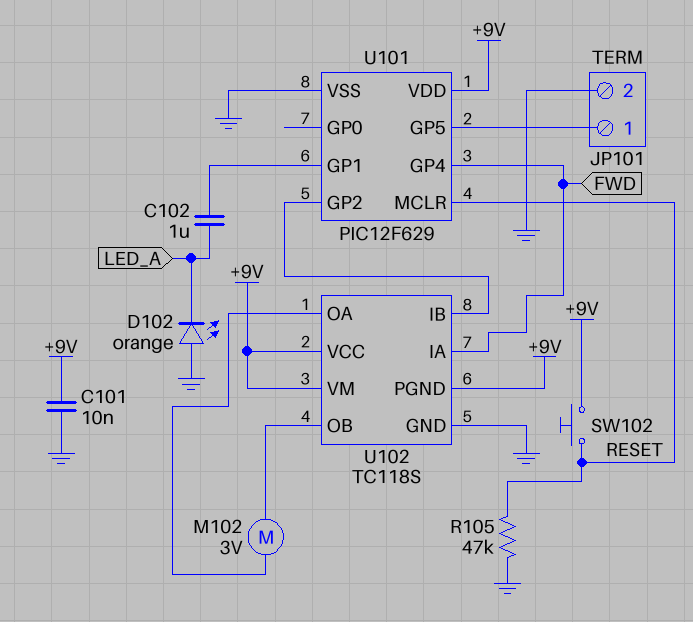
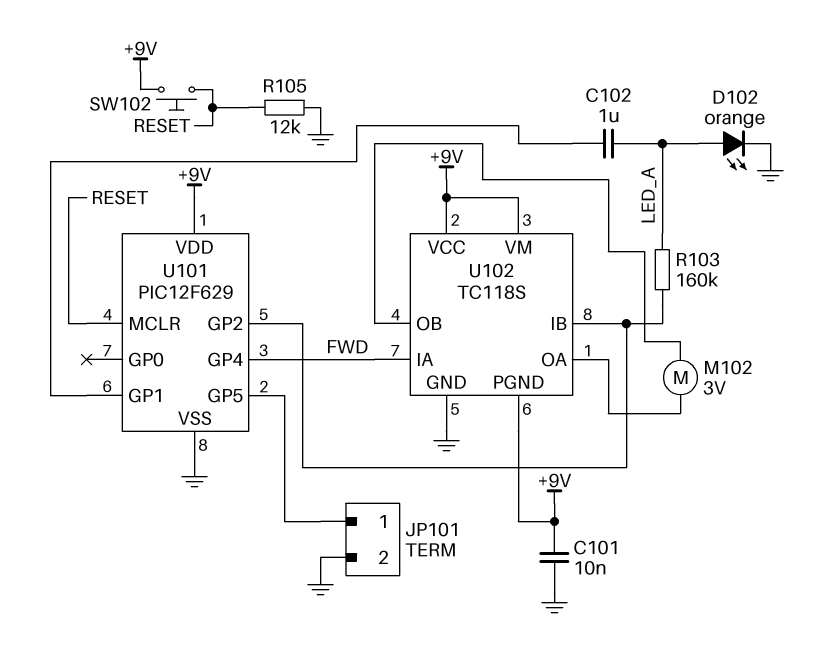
D102: LED orange (A GND, K LED_A) -> LED orange (A LED_A, K GND)
R103: none -> 160k (LED_A, U101/GP2)
R105: 47k (GND, RESET) -> 12k (GND, RESET)

